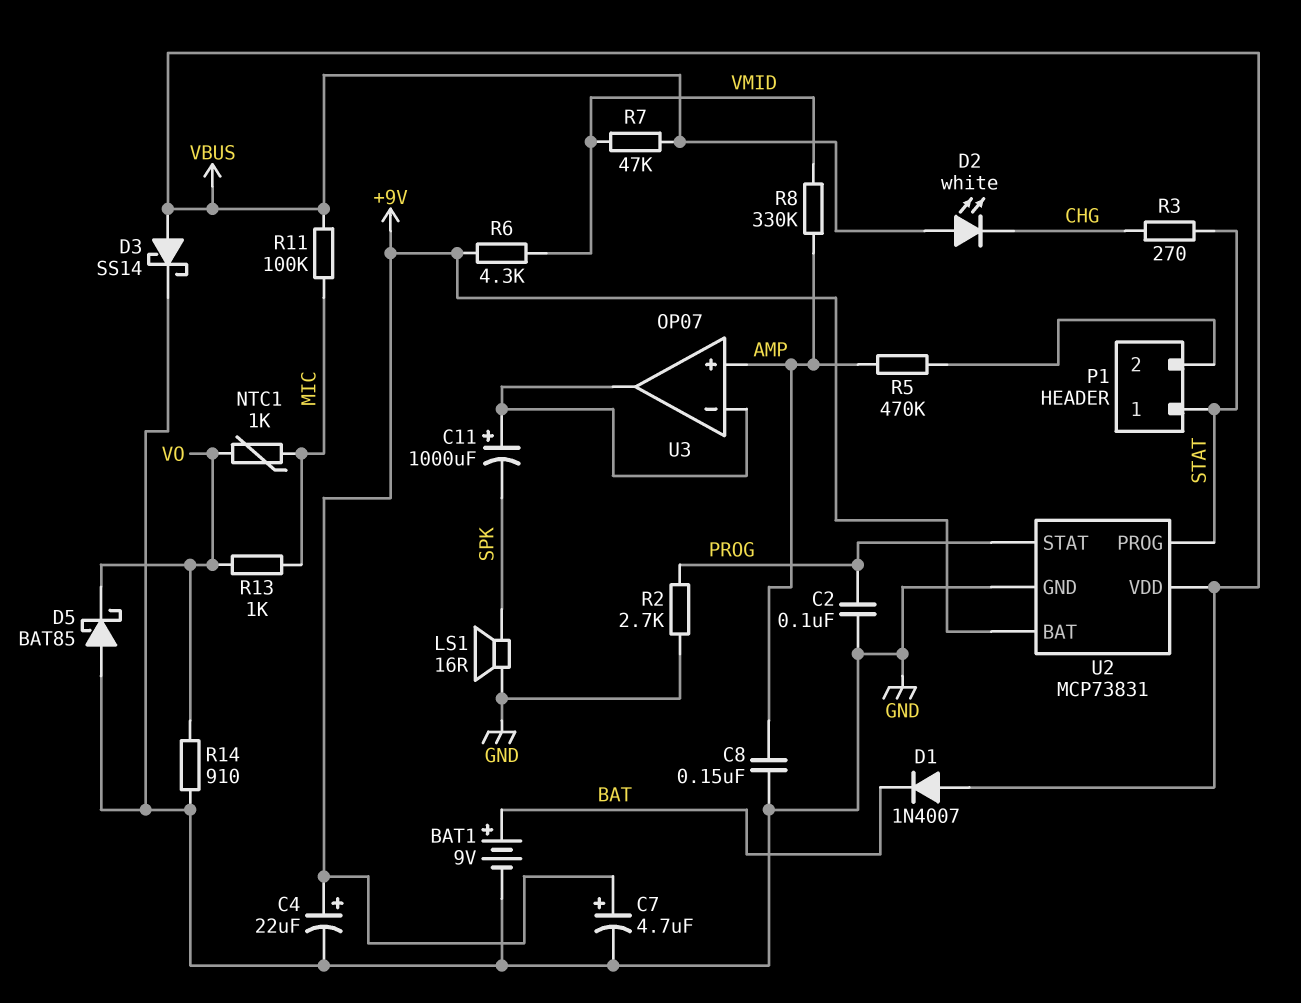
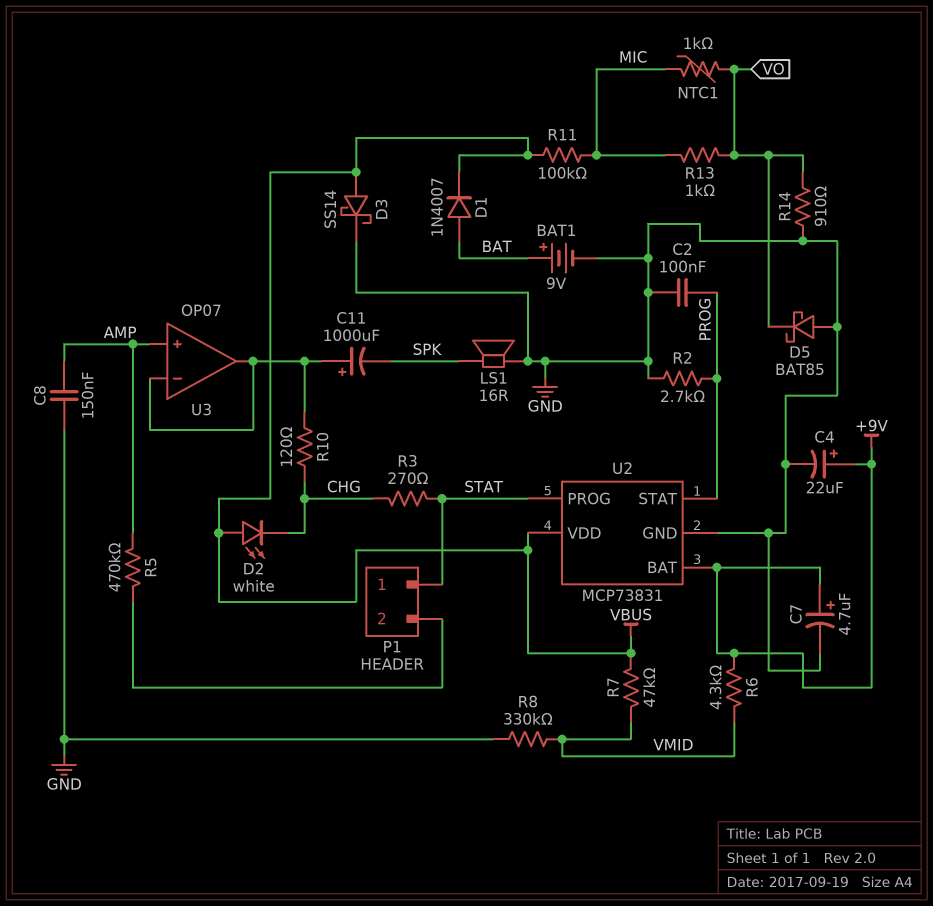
D1: diode 1N4007 (A VBUS, K BAT) -> diode 1N4007 (A BAT, K VBUS)
R8: 330k (AMP, VMID) -> 330k (GND, VMID)
R10: none -> 120 (CHG, U3/in-)

